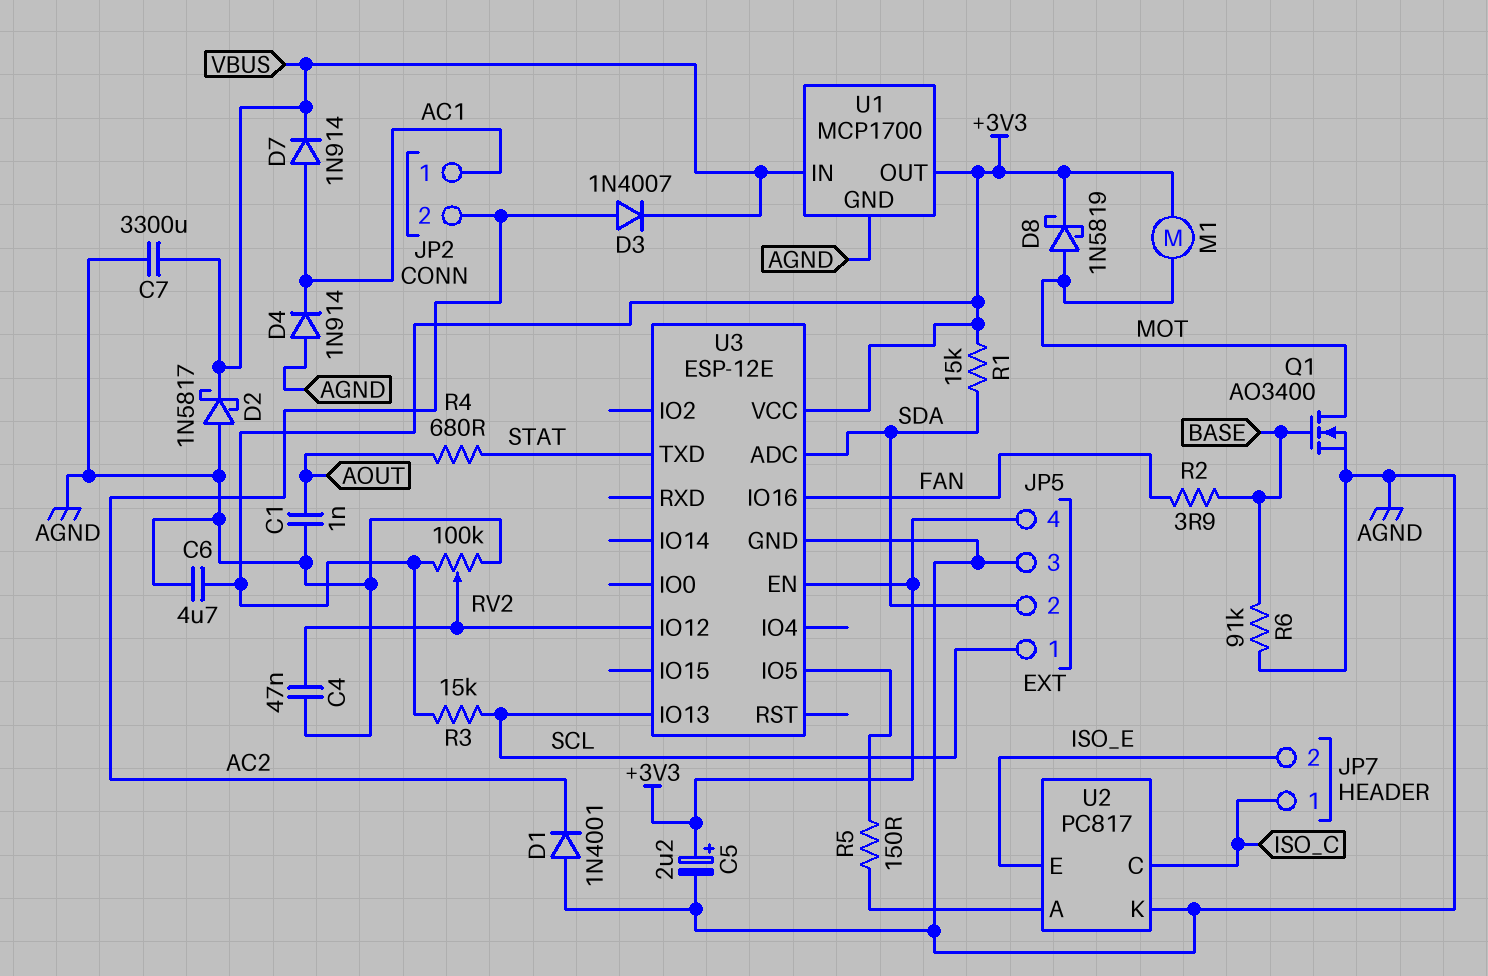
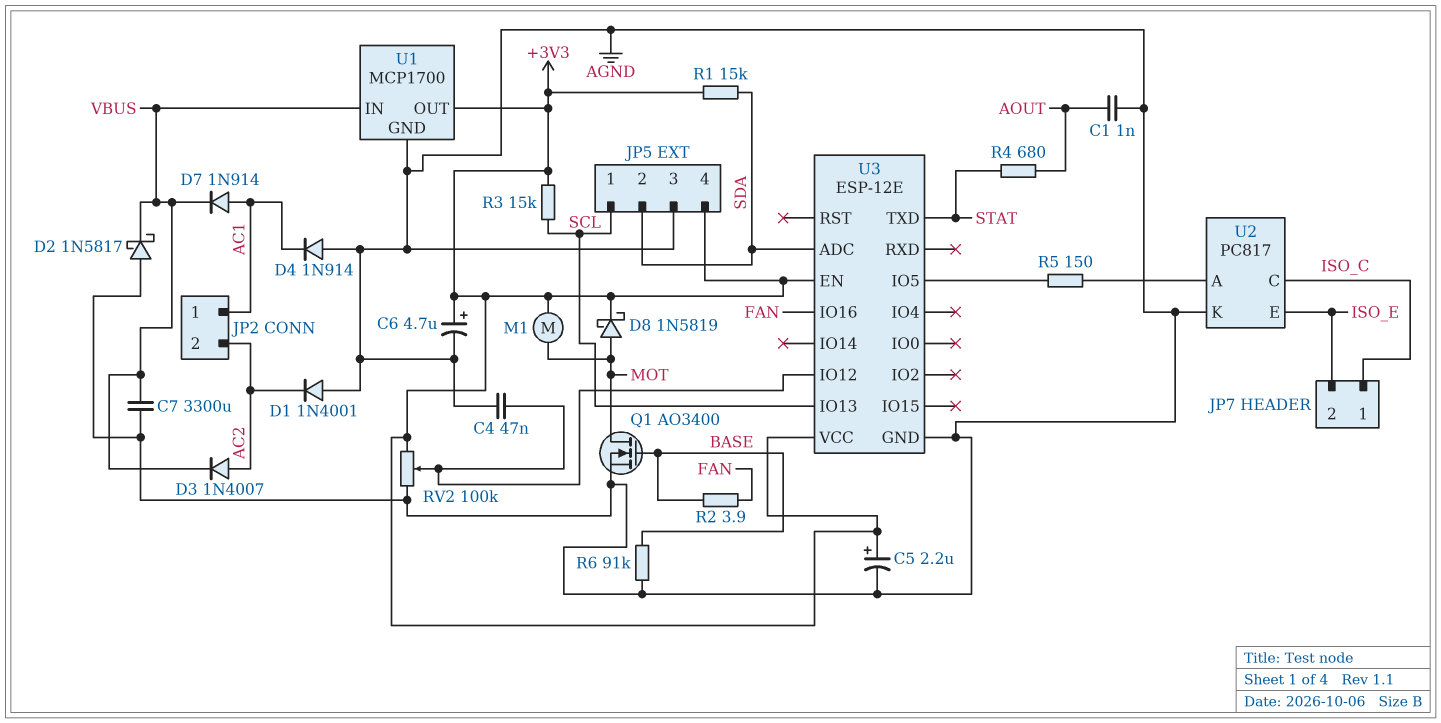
C6: 4.7uF (+3V3, AGND) -> 4.7uF (plus +3V3, minus AGND)

